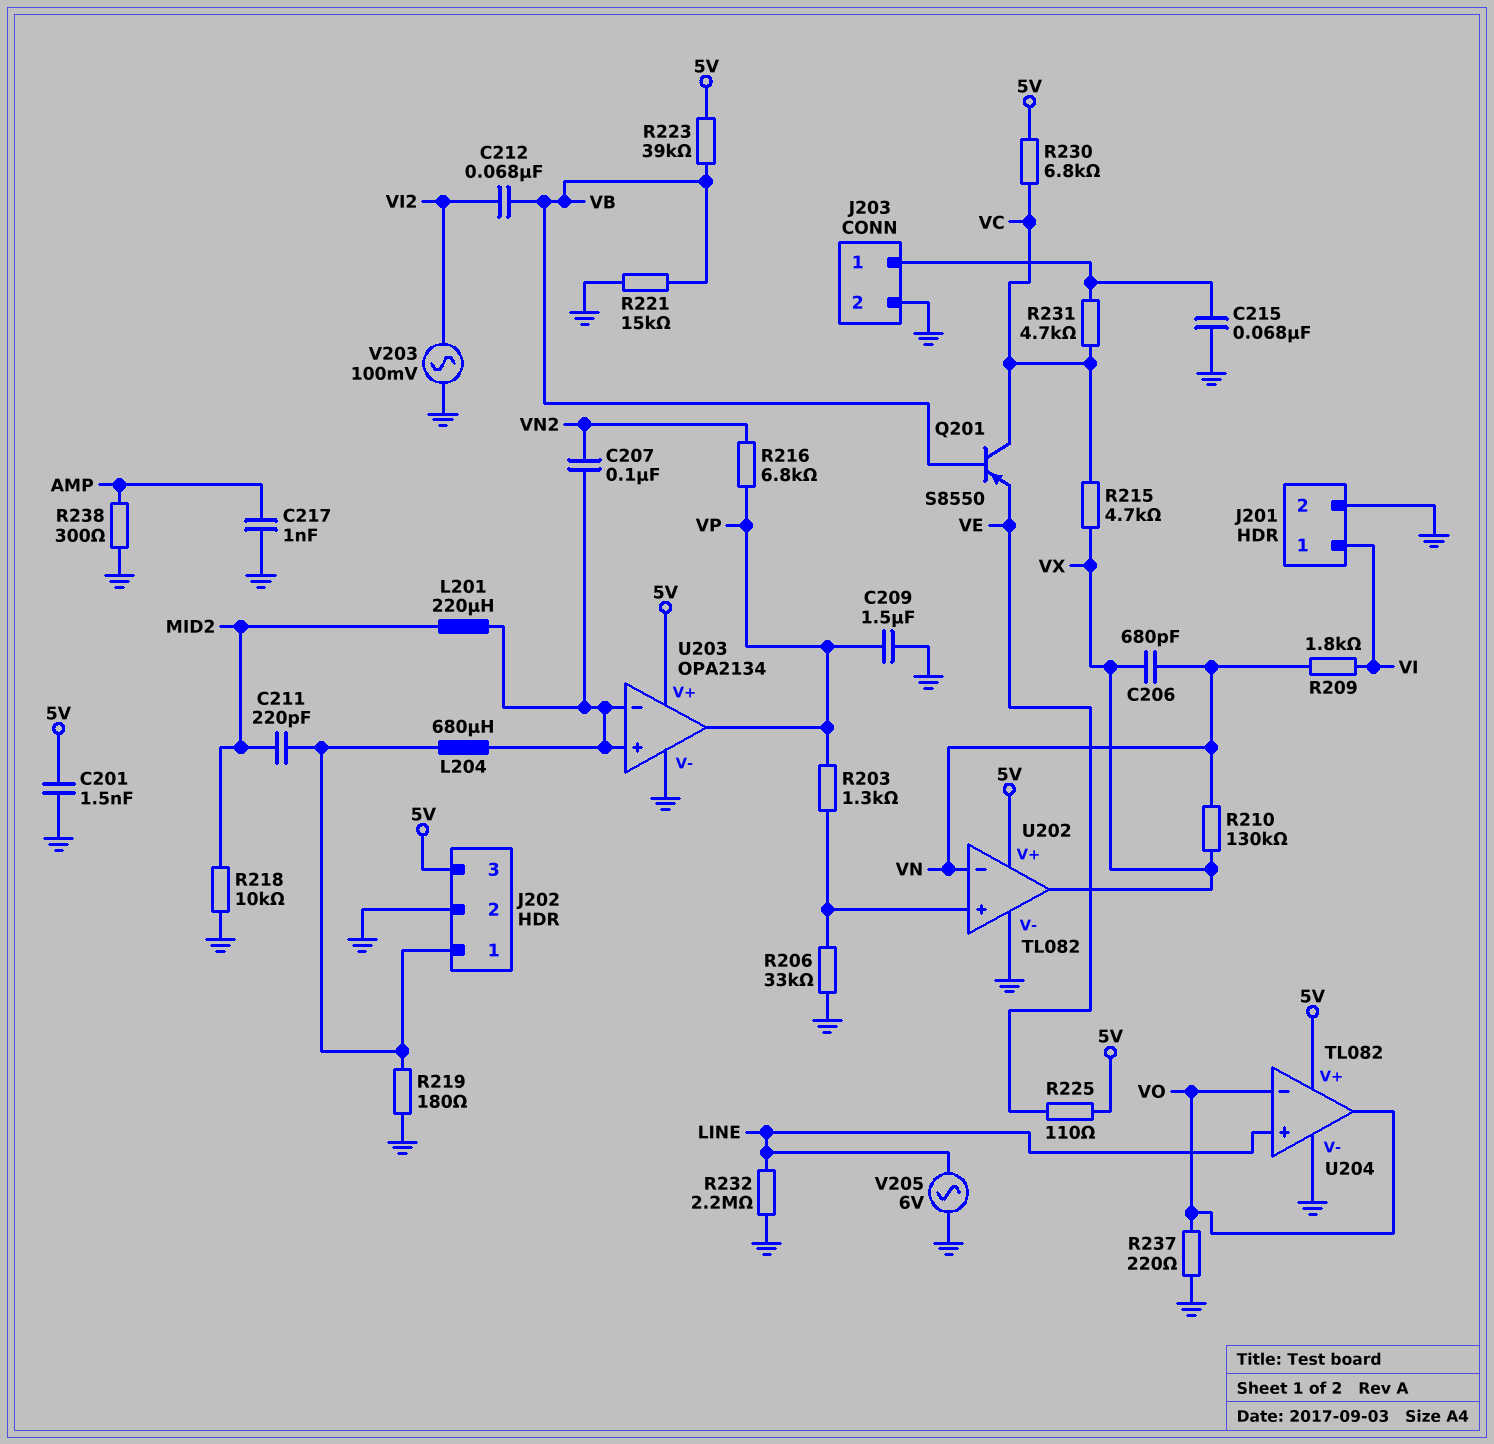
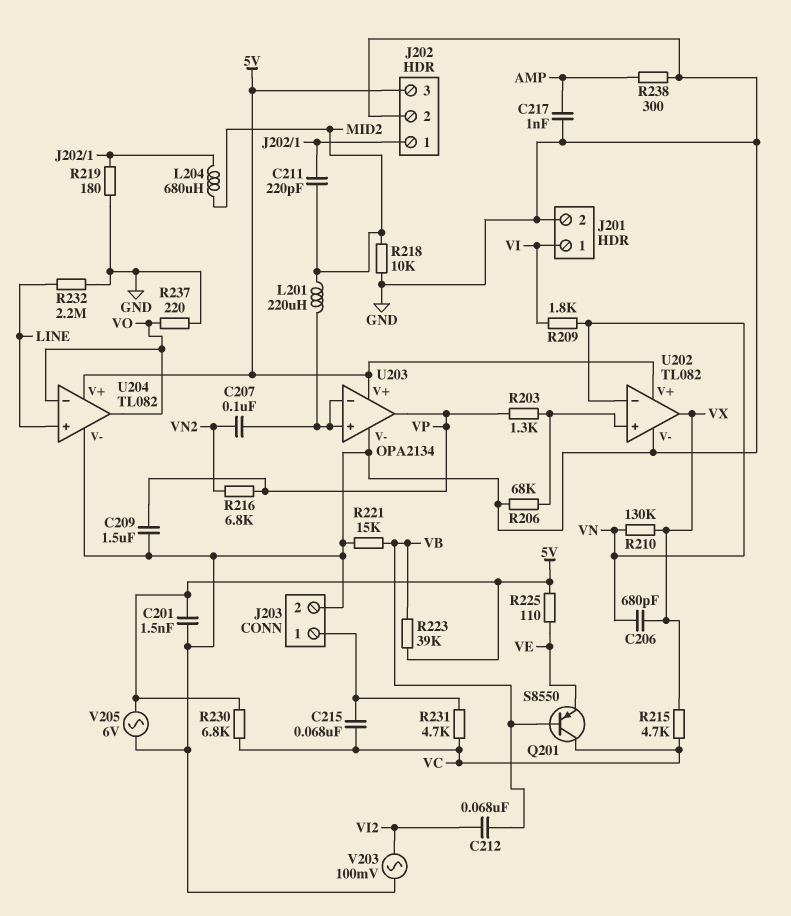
C215: 68nF (GND, J203/1) -> 68nF (J203/1, VC)
L204: 680uH (J202/1, U203/in+) -> 680uH (J202/1, MID2)
R206: 33k (GND, U202/in+) -> 68k (GND, U202/in+)
V205: AC 6V (GND, LINE) -> AC 6V (5V, GND)

